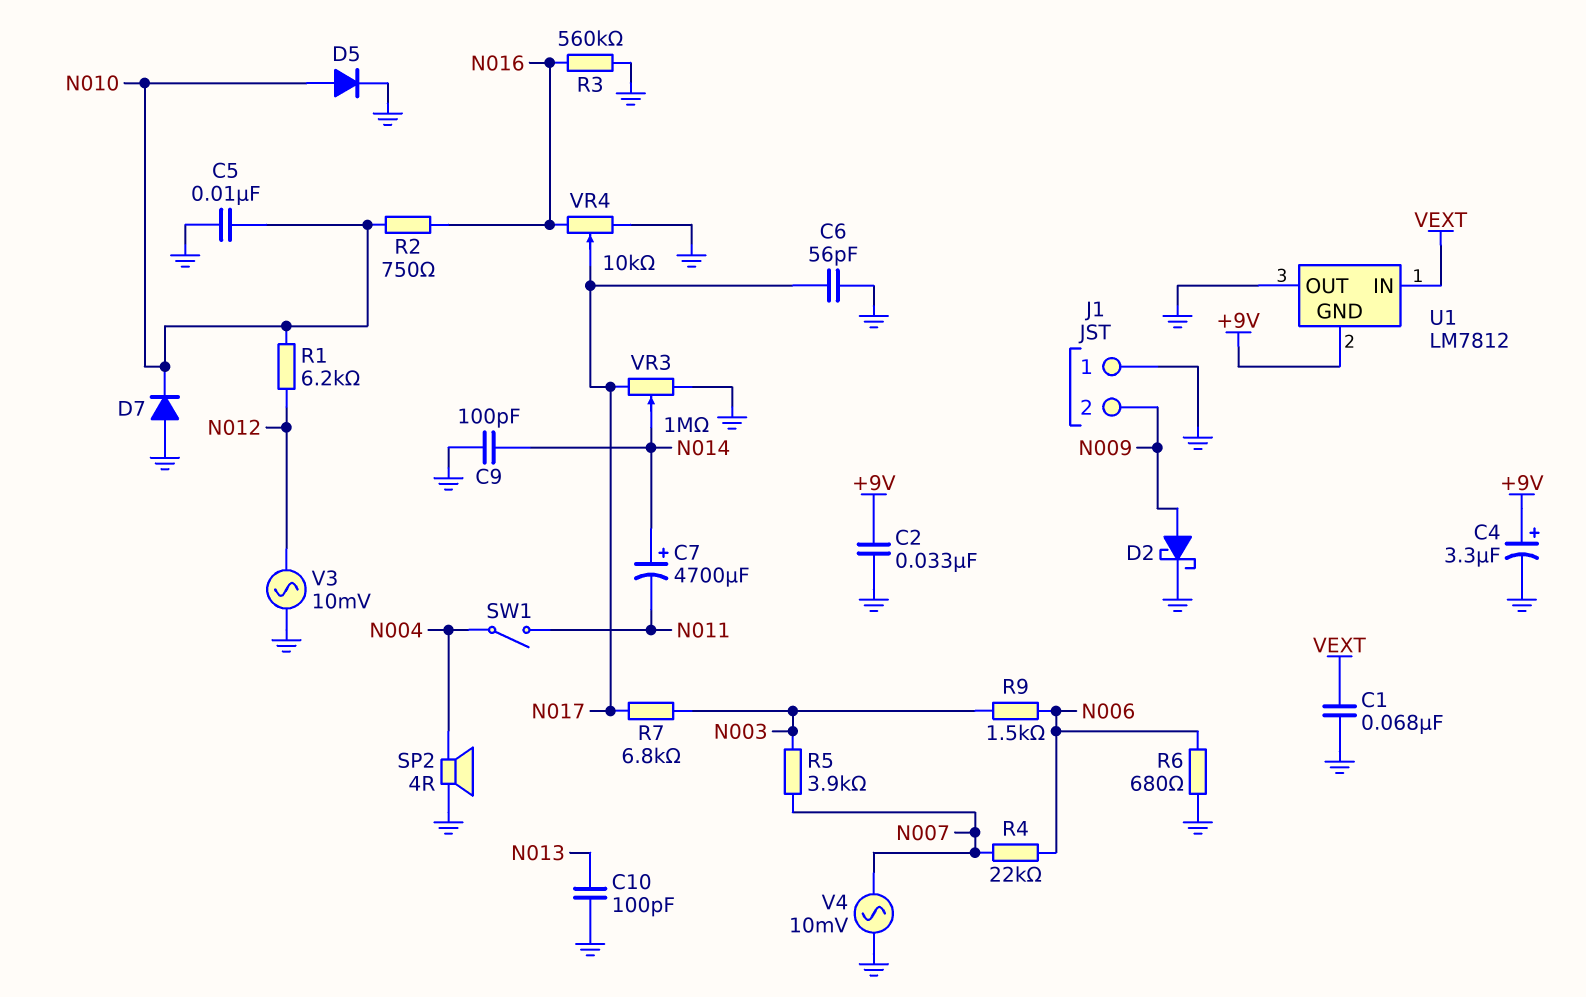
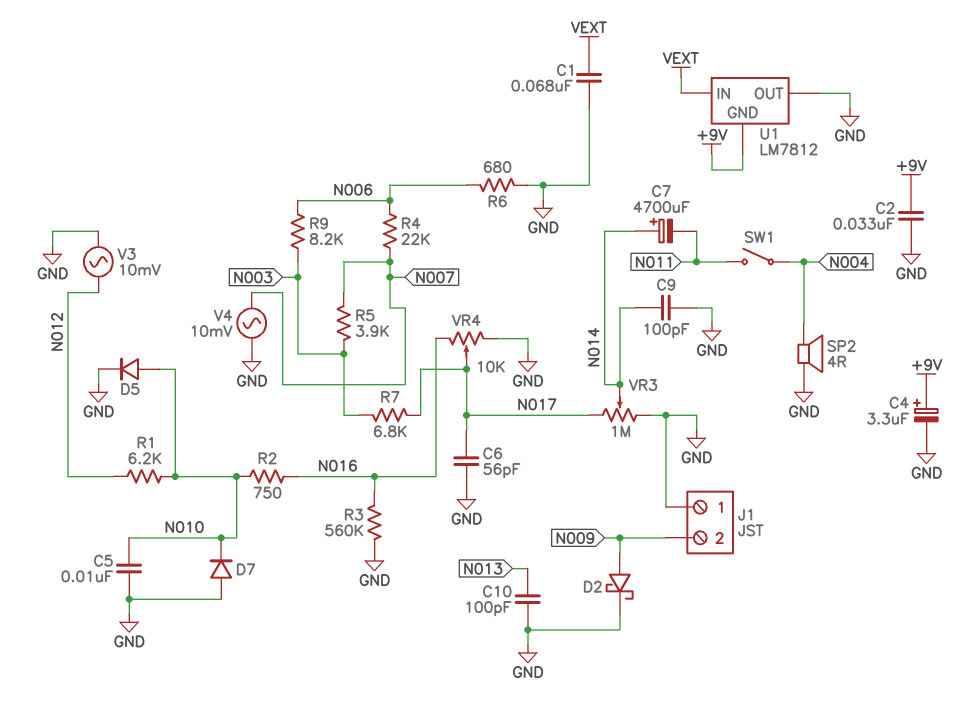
R9: 1.5k (N003, N006) -> 8.2k (N003, N006)

